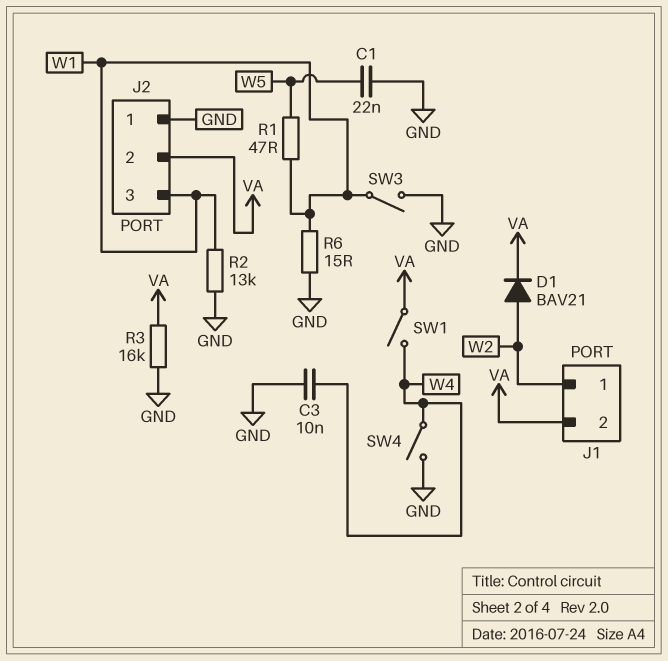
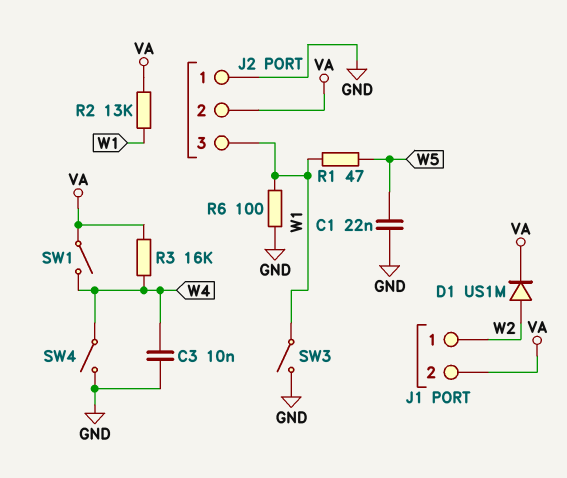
D1: diode BAV21 (A W2, K VA) -> diode US1M (A W2, K VA)
R2: 13k (GND, W1) -> 13k (VA, W1)
R3: 16k (GND, VA) -> 16k (VA, W4)
R6: 15 (GND, W1) -> 100 (GND, W1)

